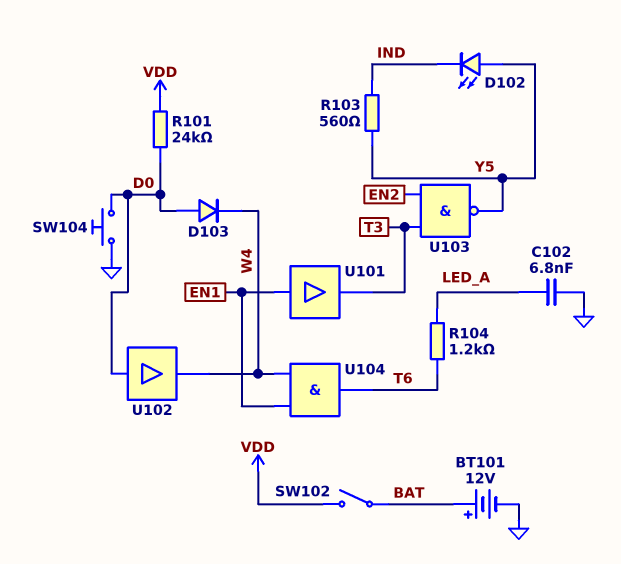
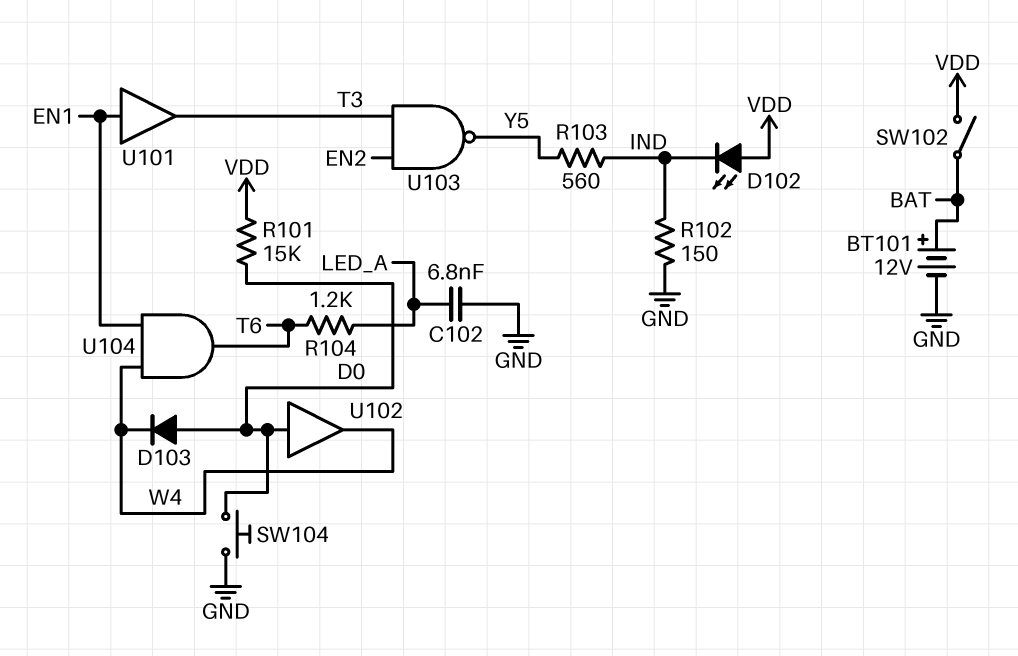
D102: LED (A Y5, K IND) -> LED (A VDD, K IND)
R101: 24k (D0, VDD) -> 15k (D0, VDD)
R102: none -> 150 (GND, IND)

